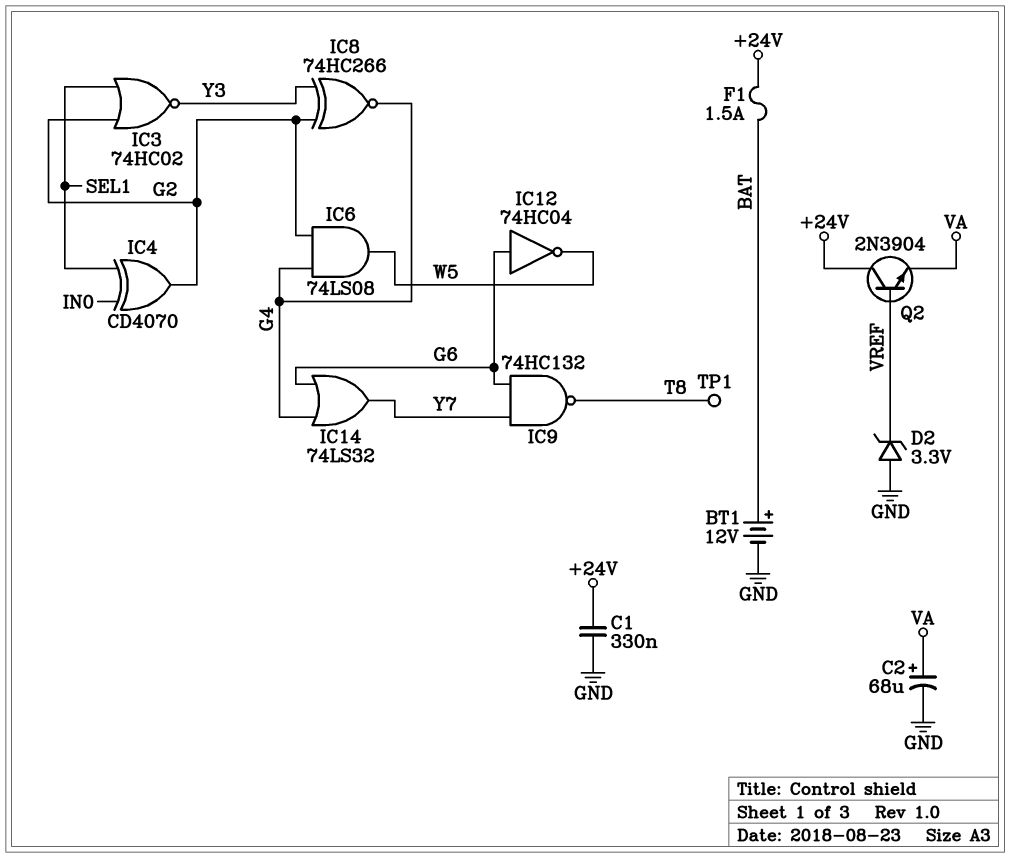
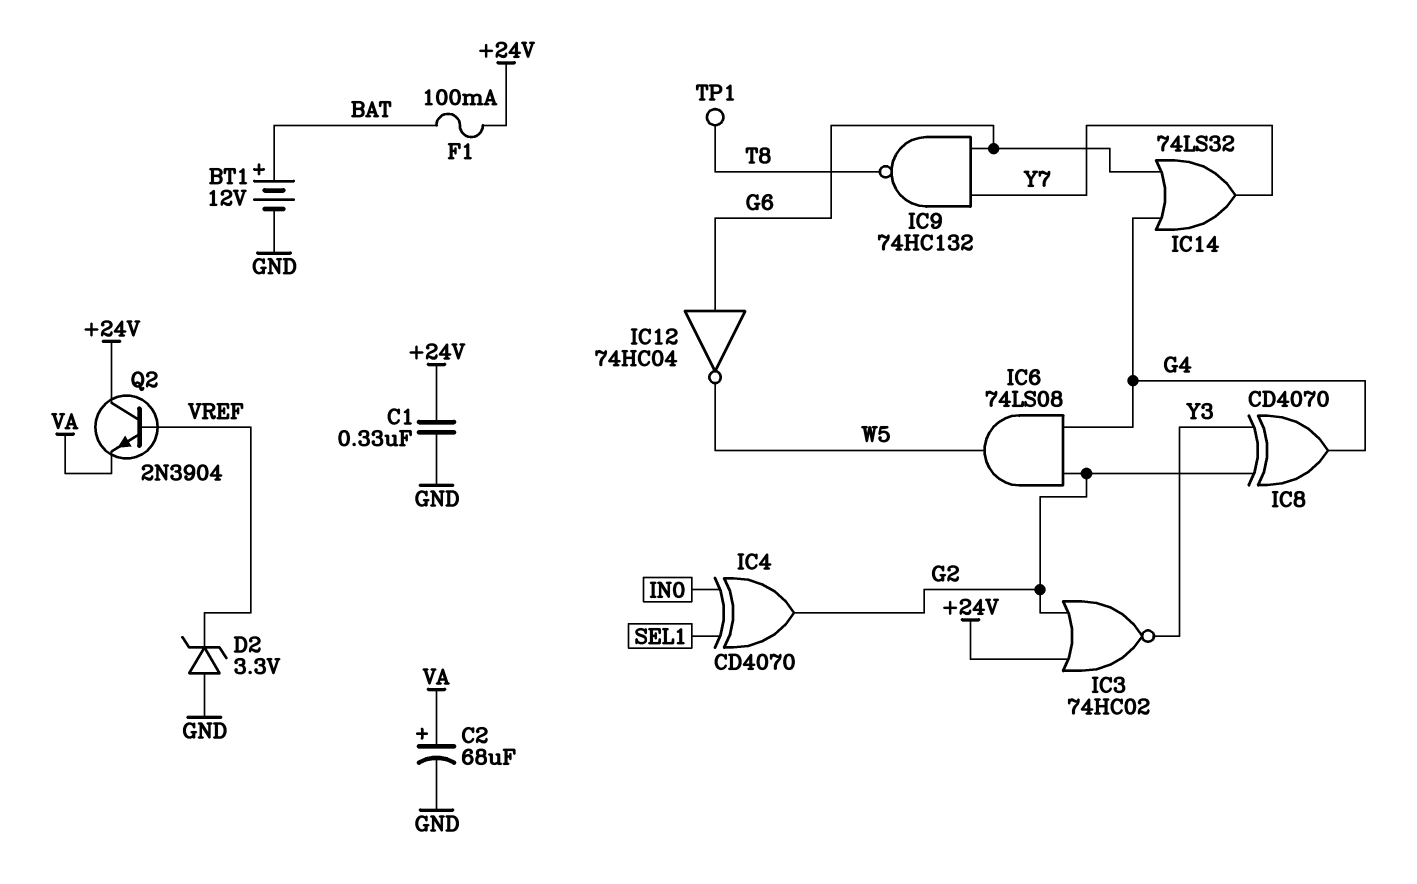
F1: 1.5A (+24V, BAT) -> 100mA (+24V, BAT)
IC3: NOR 74HC02 (in G2, in SEL1, out Y3) -> NOR 74HC02 (in +24V, in G2, out Y3)
IC8: XNOR 74HC266 (in G2, in Y3, out G4) -> XOR CD4070 (in G2, in Y3, out G4)

